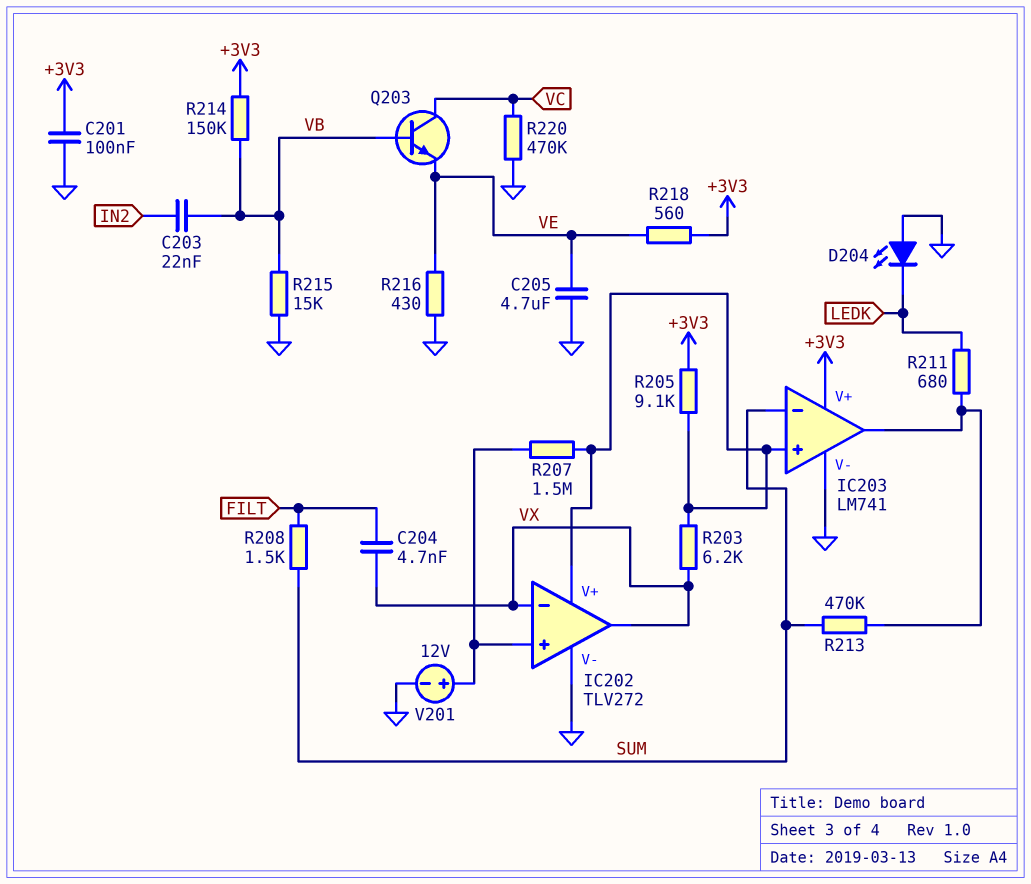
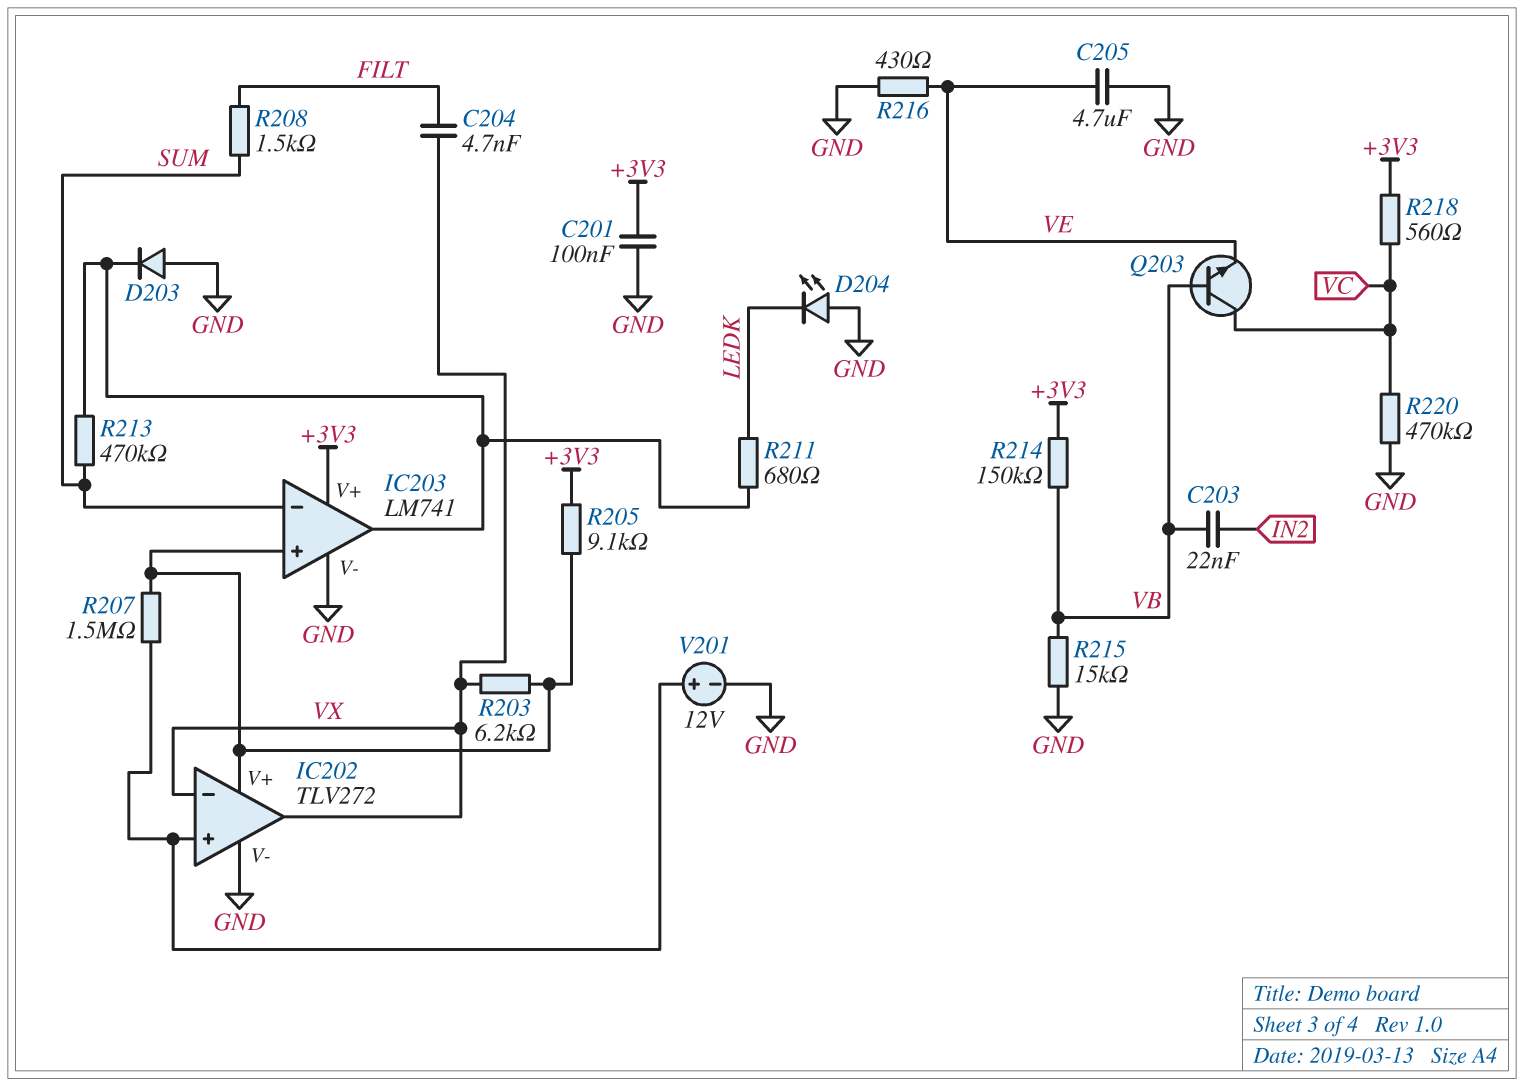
D203: none -> diode (A GND, K IC203/out)
R218: 560 (+3V3, VE) -> 560 (+3V3, VC)

